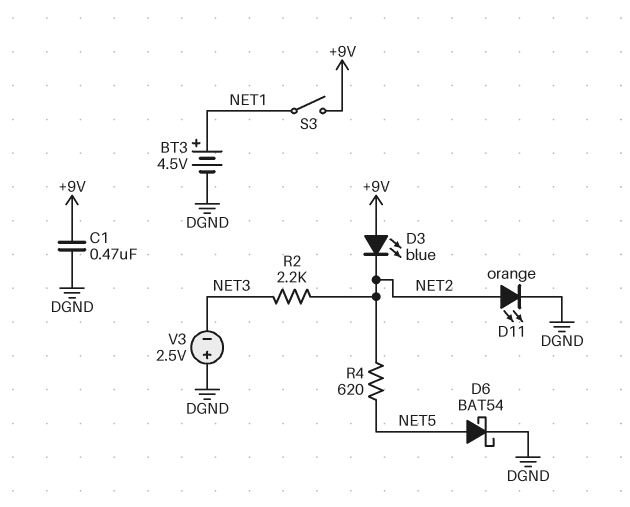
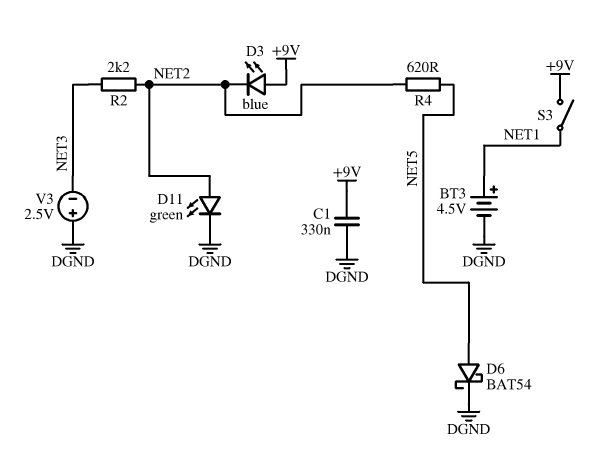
C1: 470nF (+9V, DGND) -> 330nF (+9V, DGND)
D11: LED orange (A NET2, K DGND) -> LED green (A NET2, K DGND)

